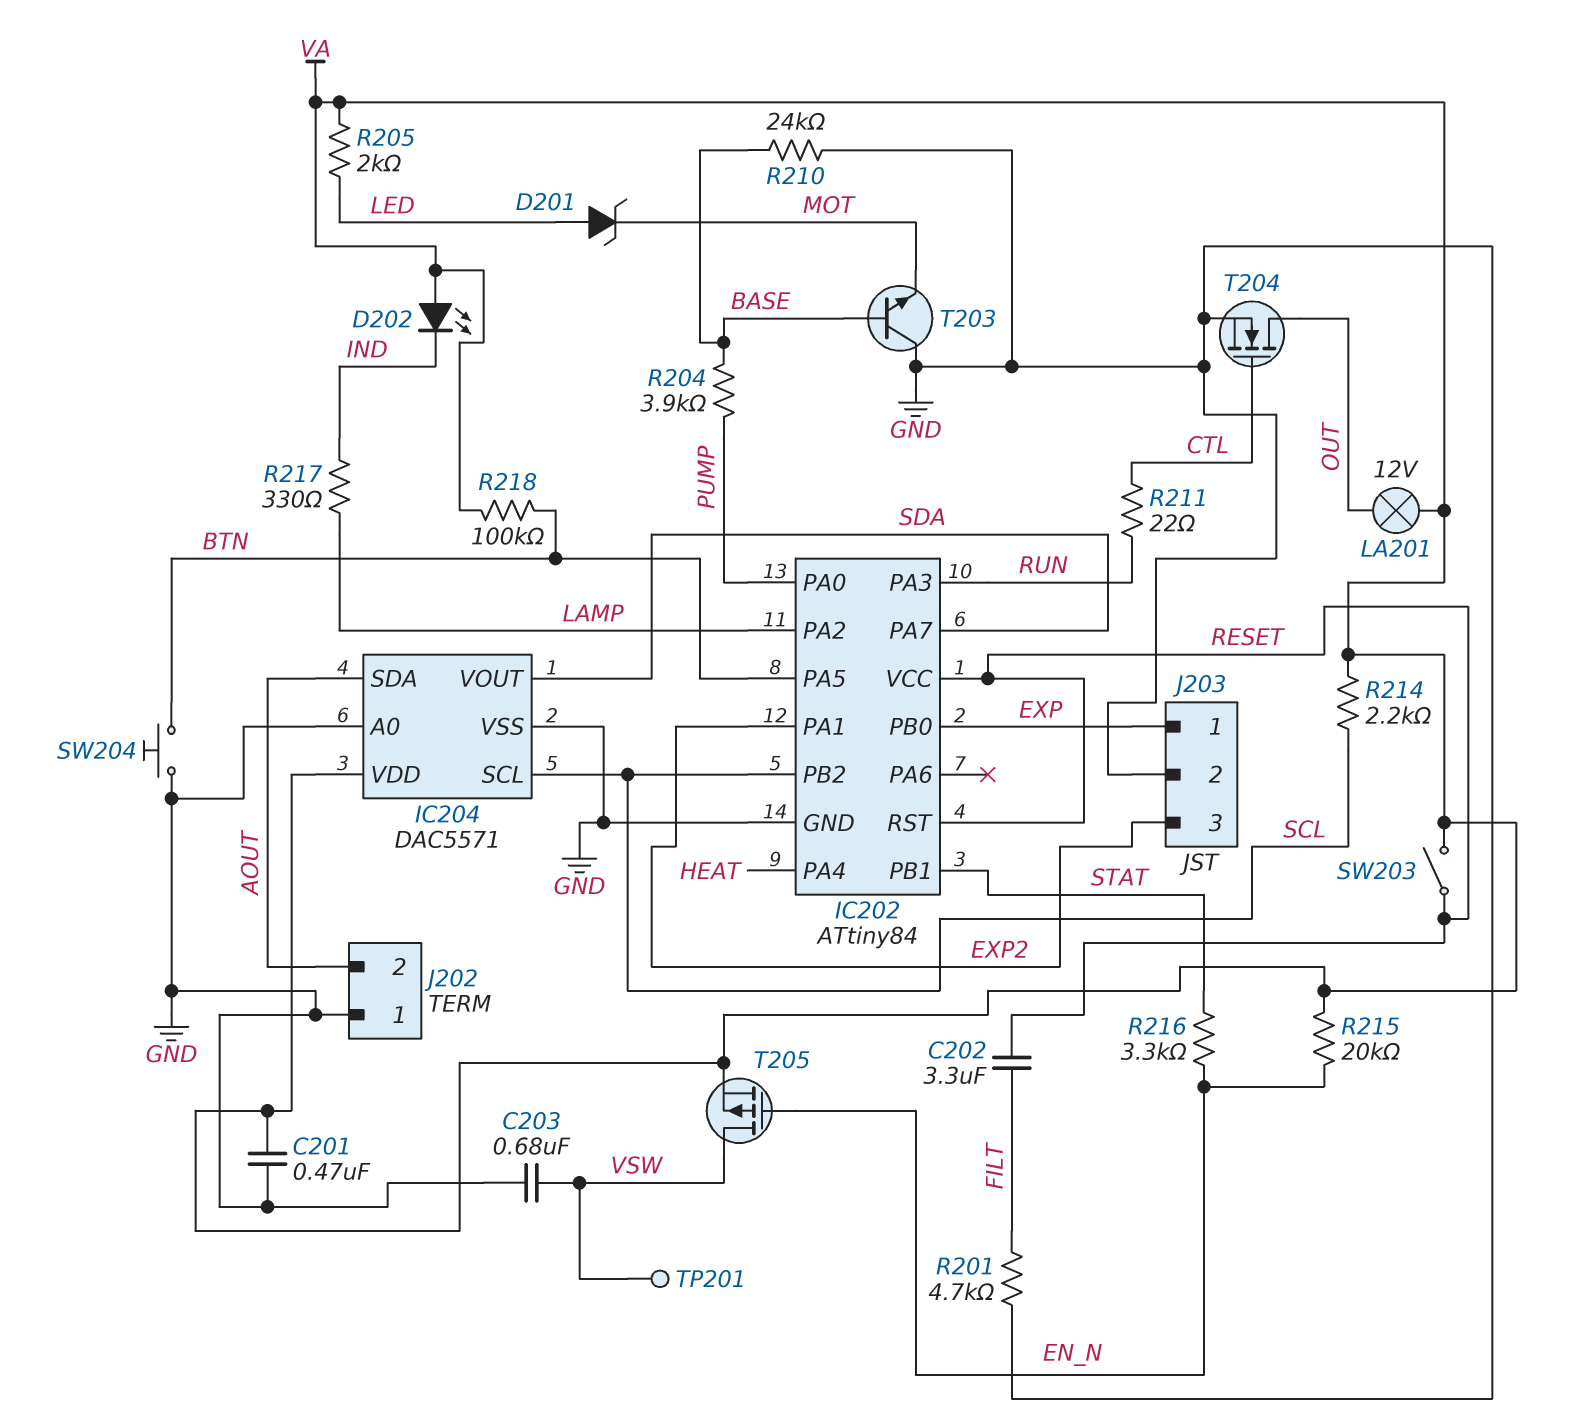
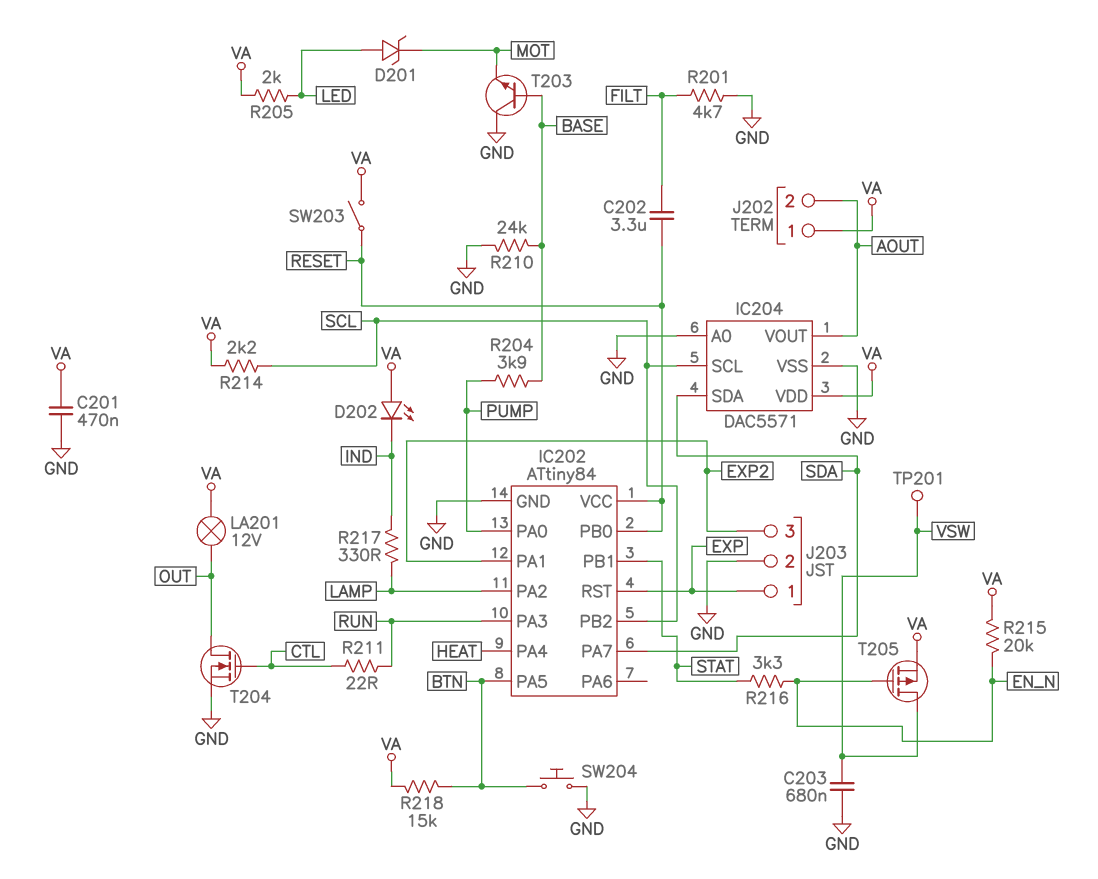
IC202 pin PB0: EXP -> RESET
IC202 pin RST: RESET -> EXP
IC204 pin SDA: AOUT -> SDA
IC204 pin VOUT: SDA -> AOUT
J202 pin 1: GND -> VA
R218: 100k (BTN, VA) -> 15k (BTN, VA)

